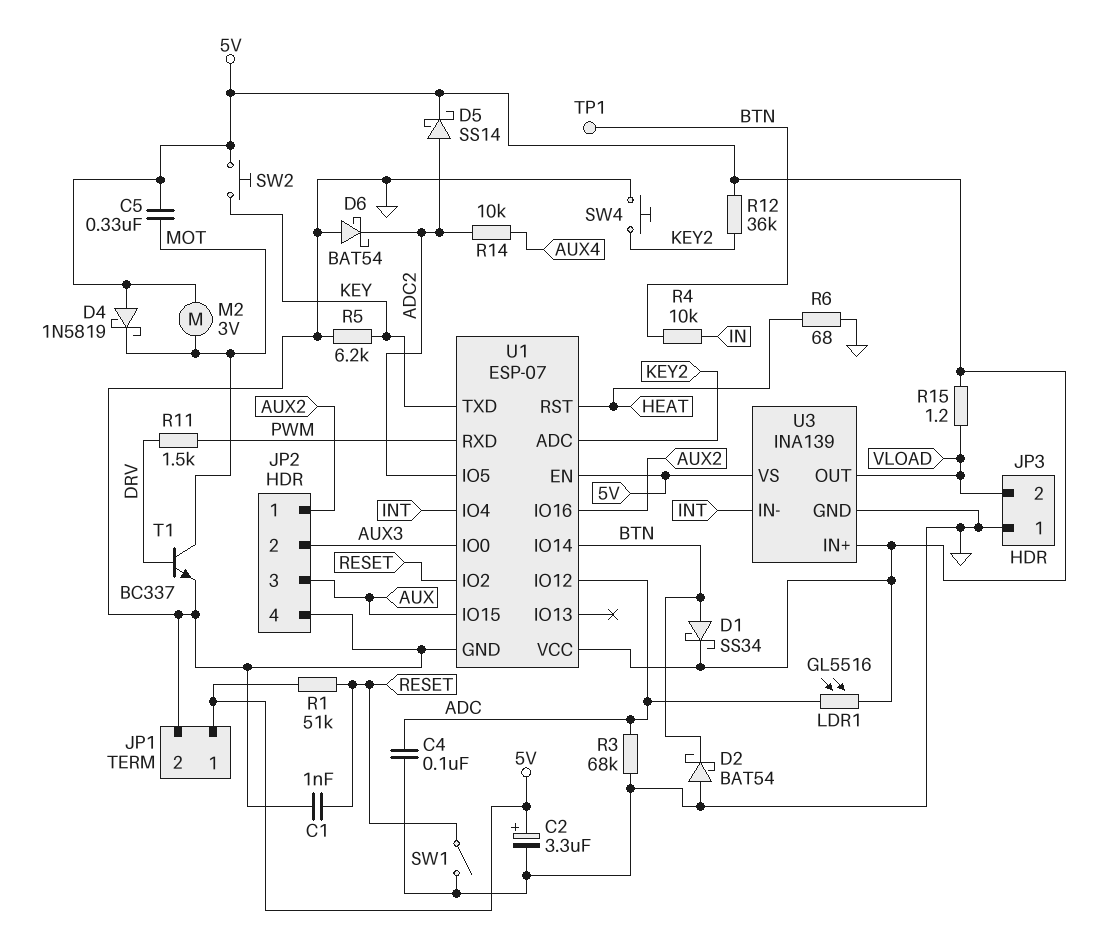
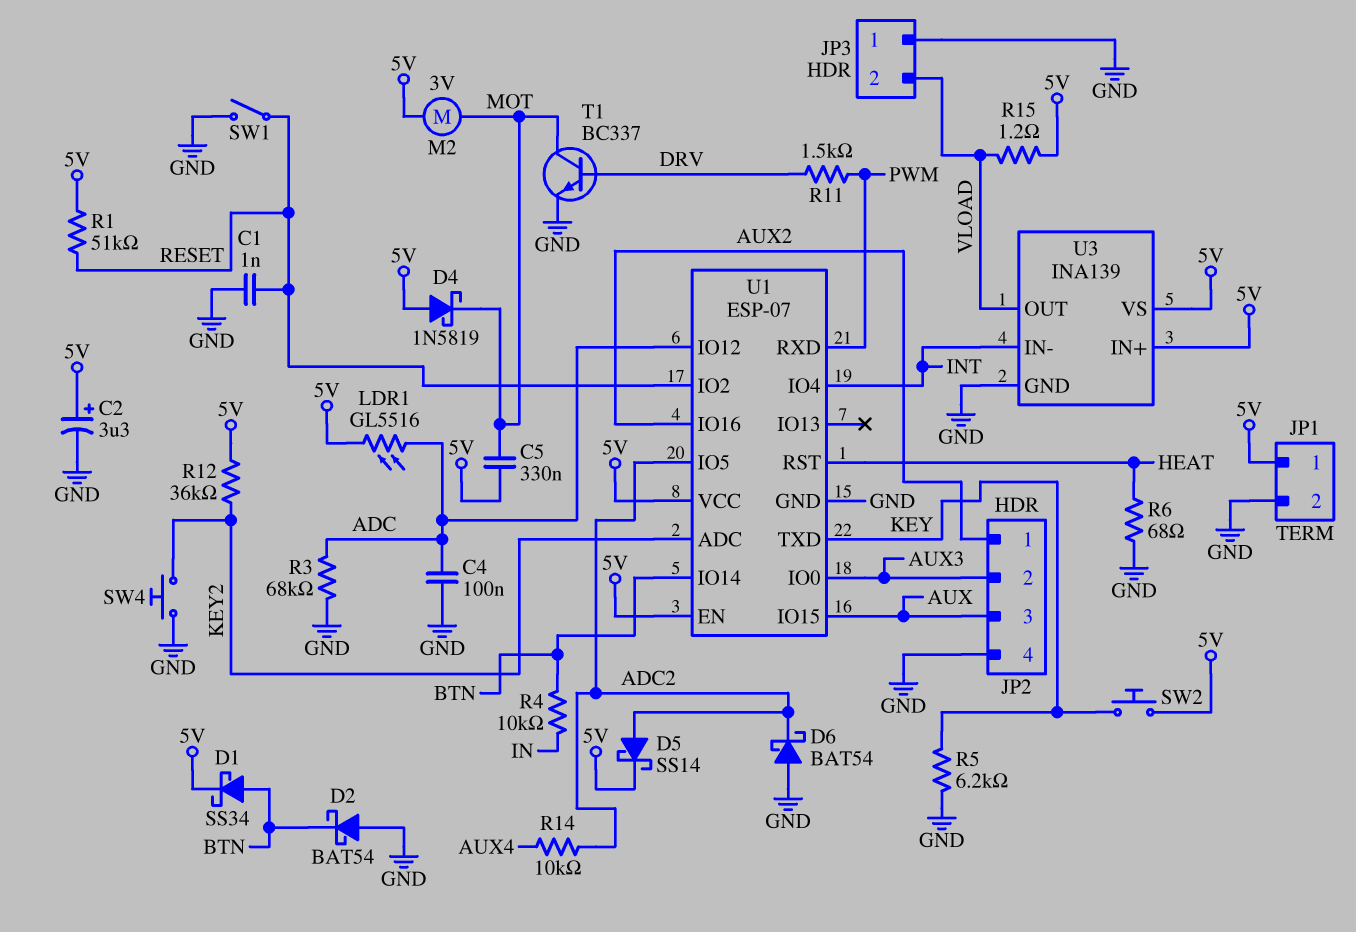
TP1: test point (BTN) -> none

